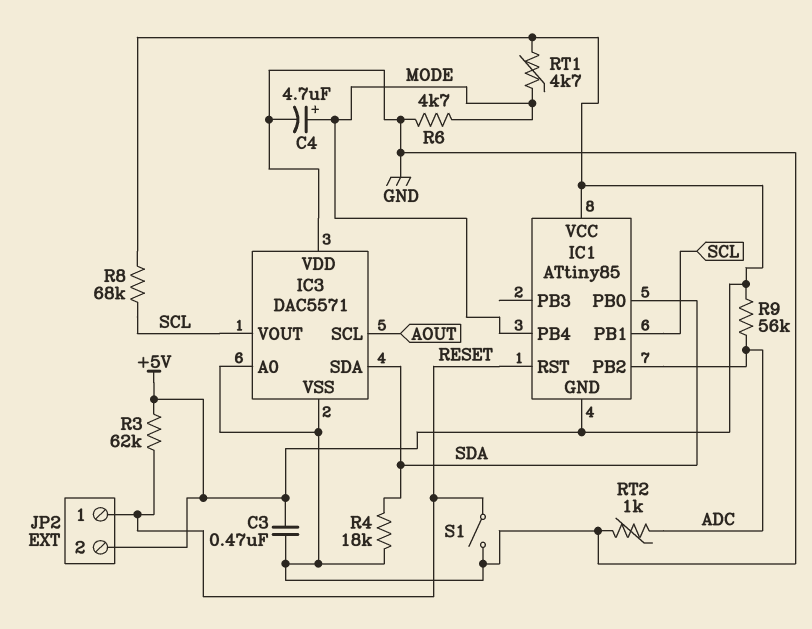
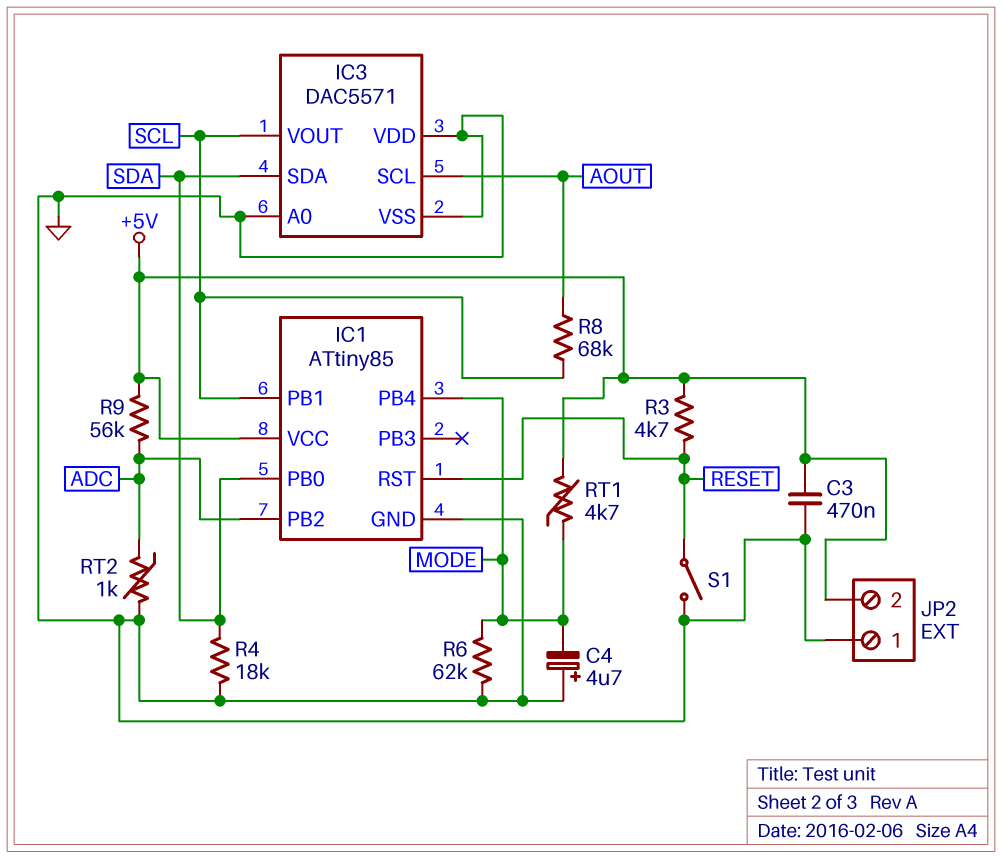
C4: 4.7uF (plus MODE, minus GND) -> 4.7uF (plus GND, minus MODE)
IC1 pin GND: +5V -> GND
JP2 pin 1: RESET -> GND
R3: 62k (+5V, RESET) -> 4.7k (+5V, RESET)
R6: 4.7k (GND, MODE) -> 62k (GND, MODE)
R8: 68k (+5V, SCL) -> 68k (AOUT, SCL)

